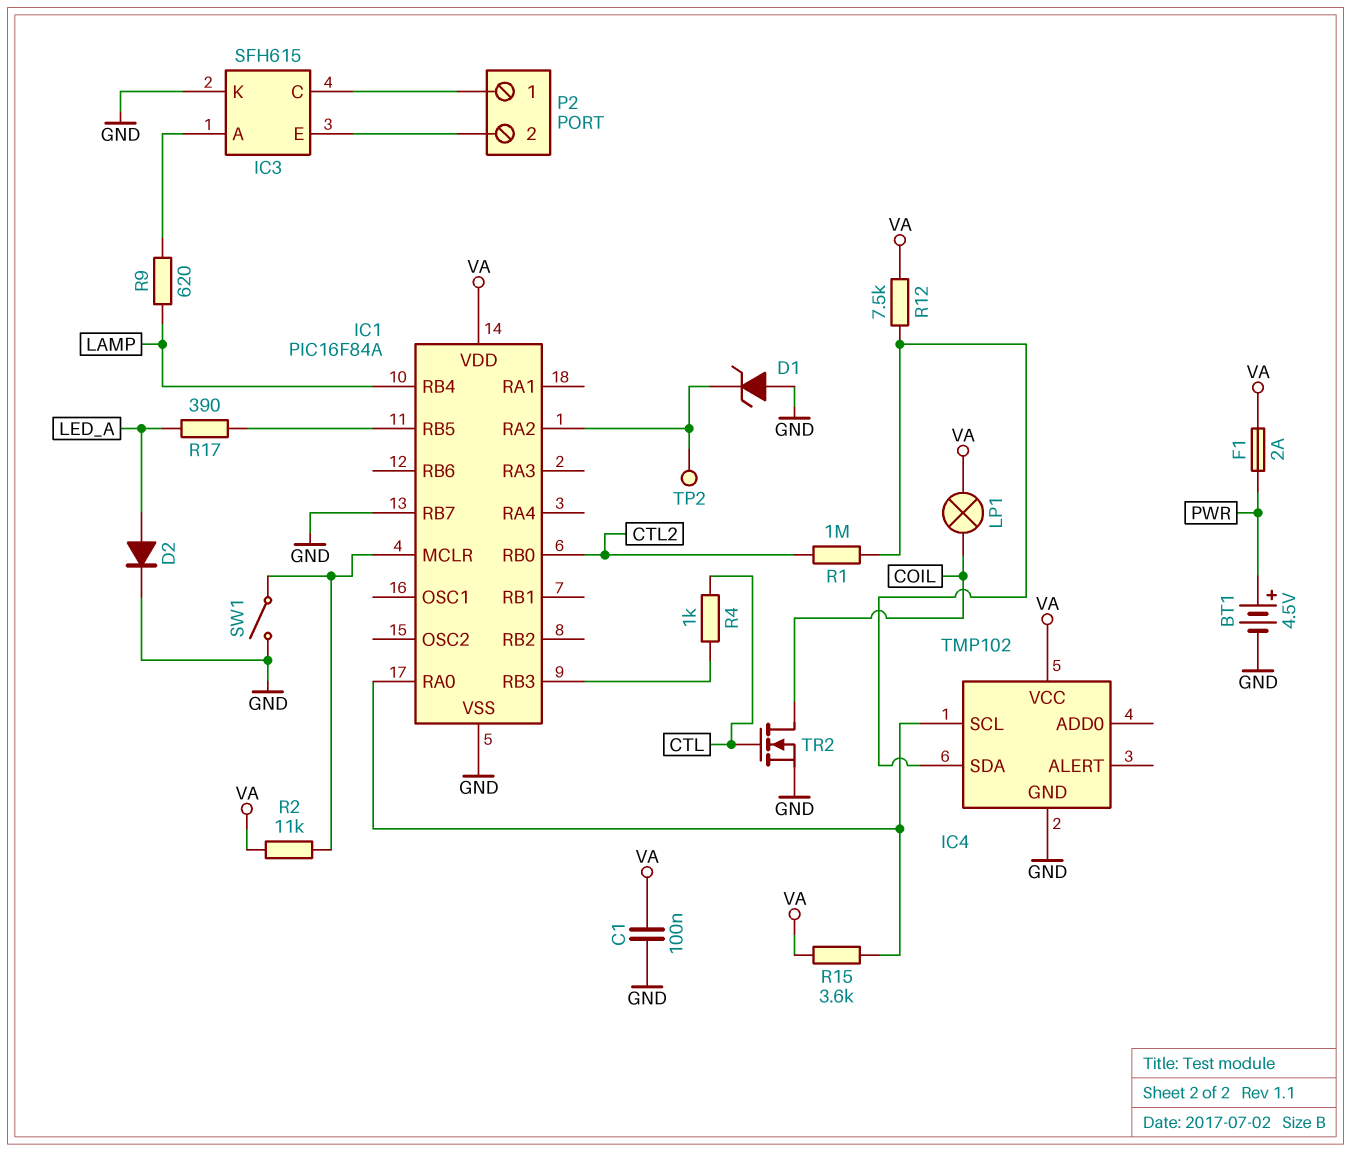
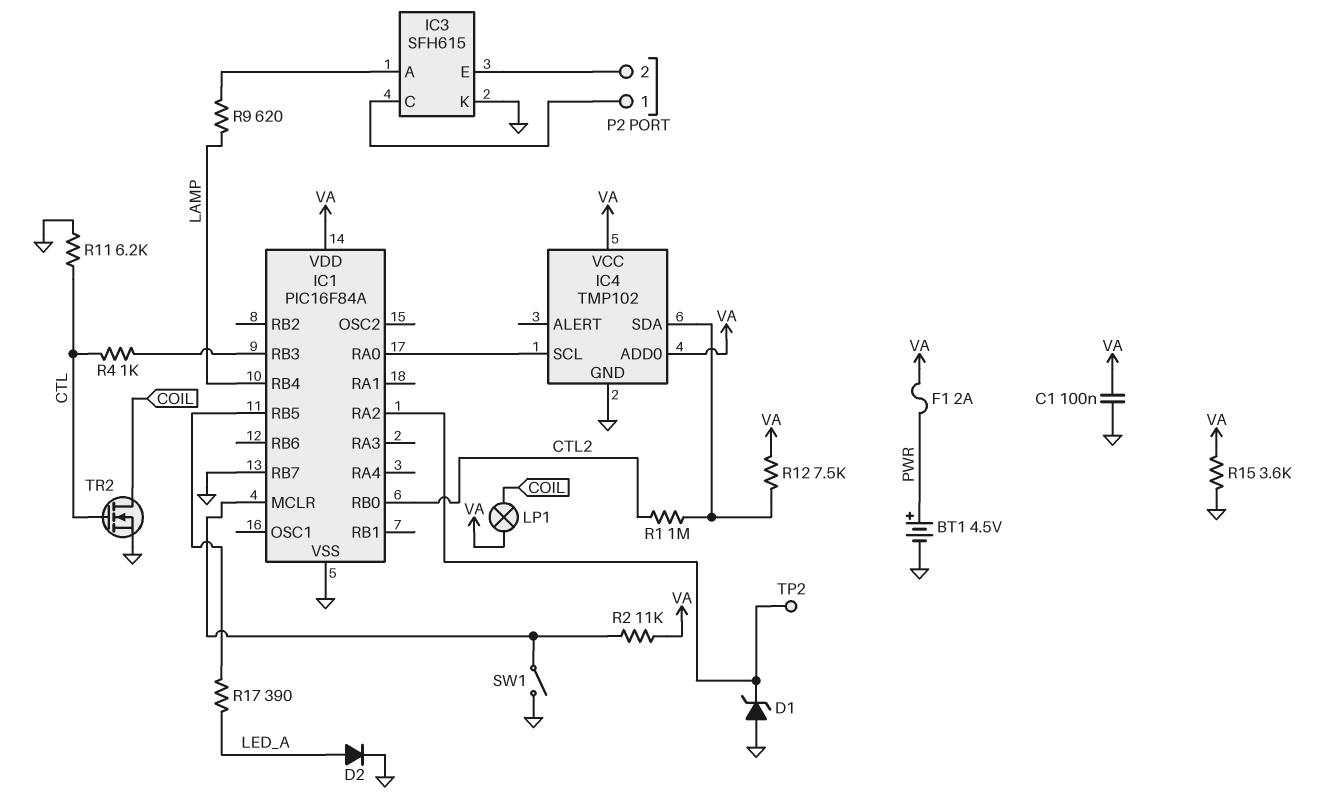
IC4 pin ADD0: none -> VA
R11: none -> 6.2k (CTL, GND)
R15: 3.6k (IC1/RA0, VA) -> 3.6k (GND, VA)

